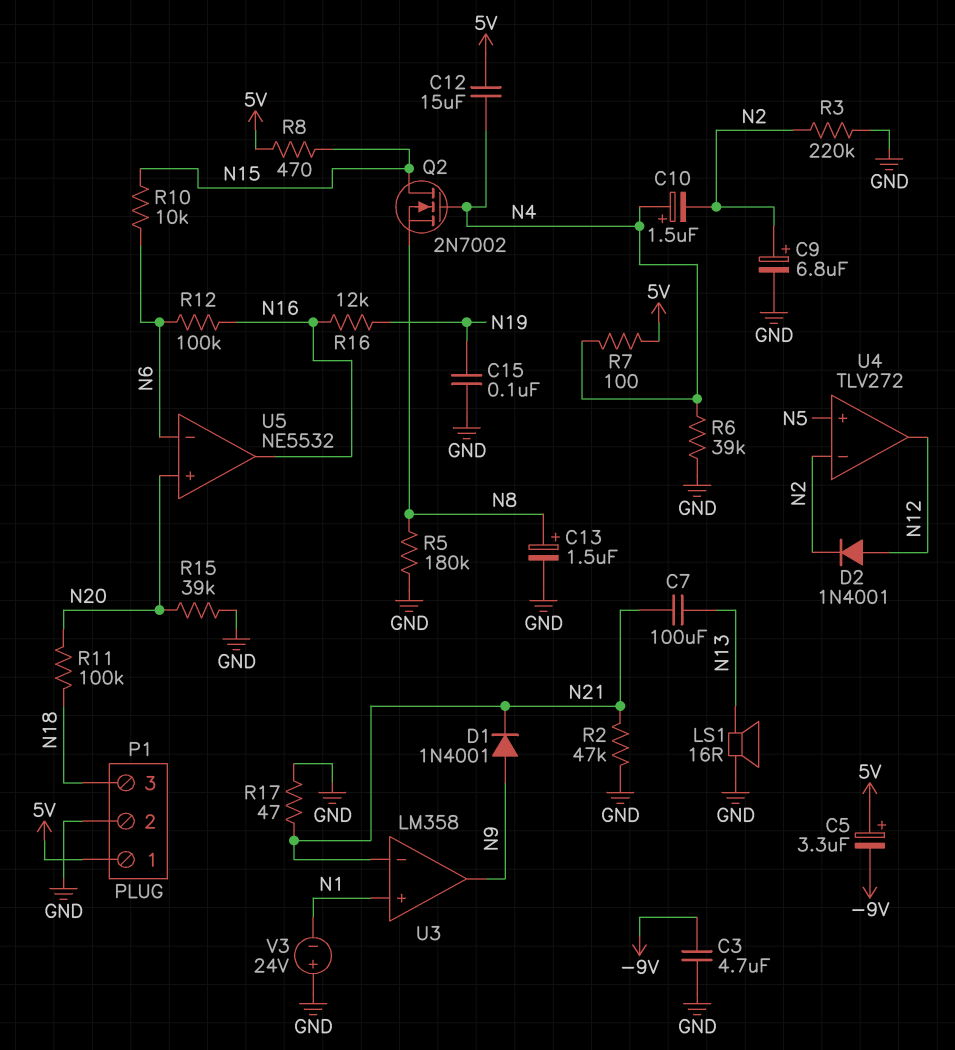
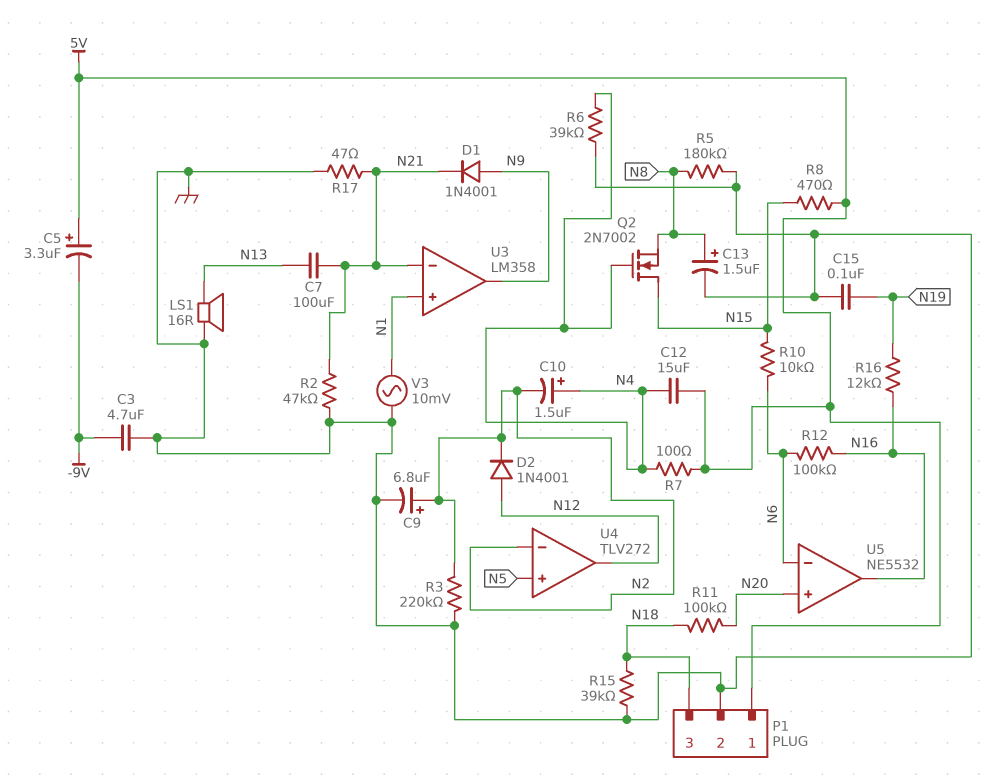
R15: 39k (GND, N20) -> 39k (GND, N18)
V3: 24V (plus GND, minus N1) -> AC 10mV (GND, N1)

